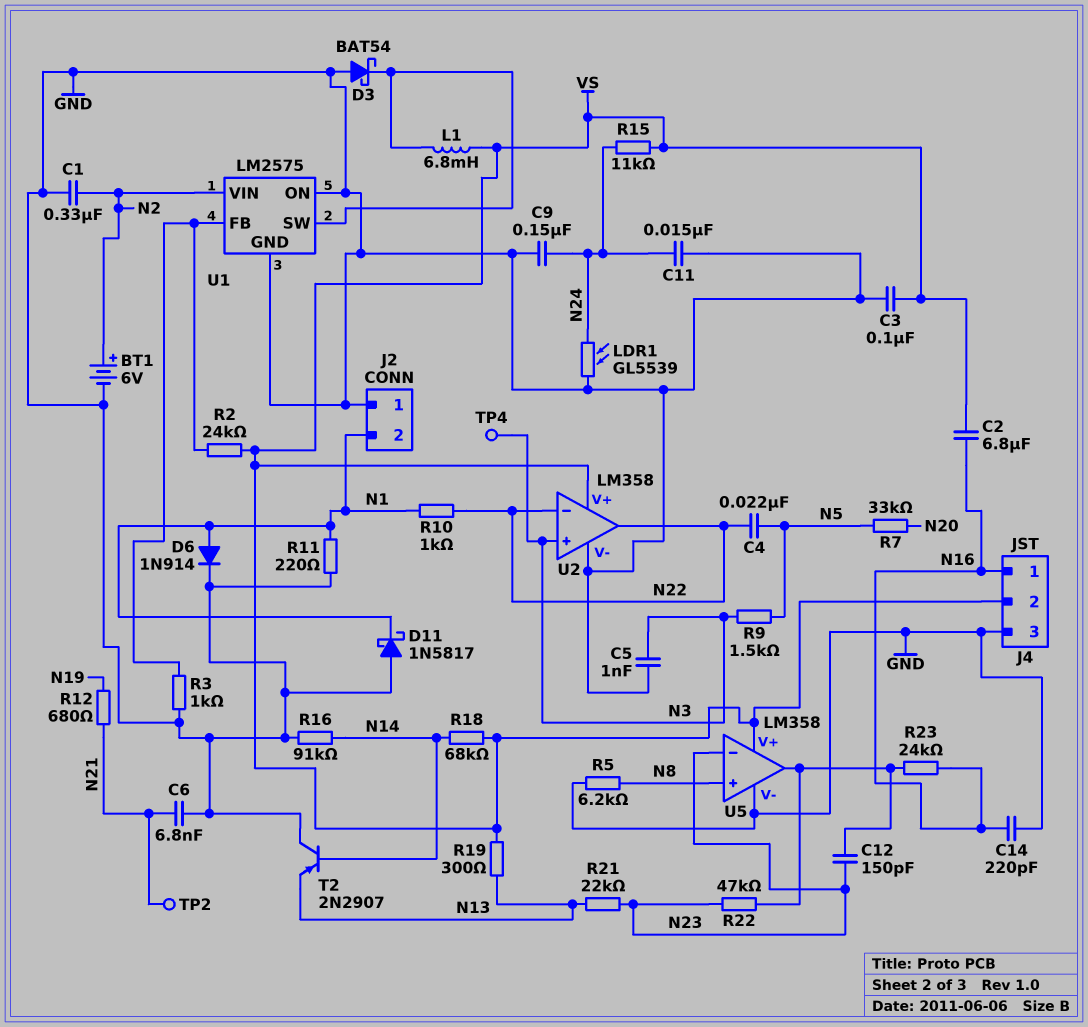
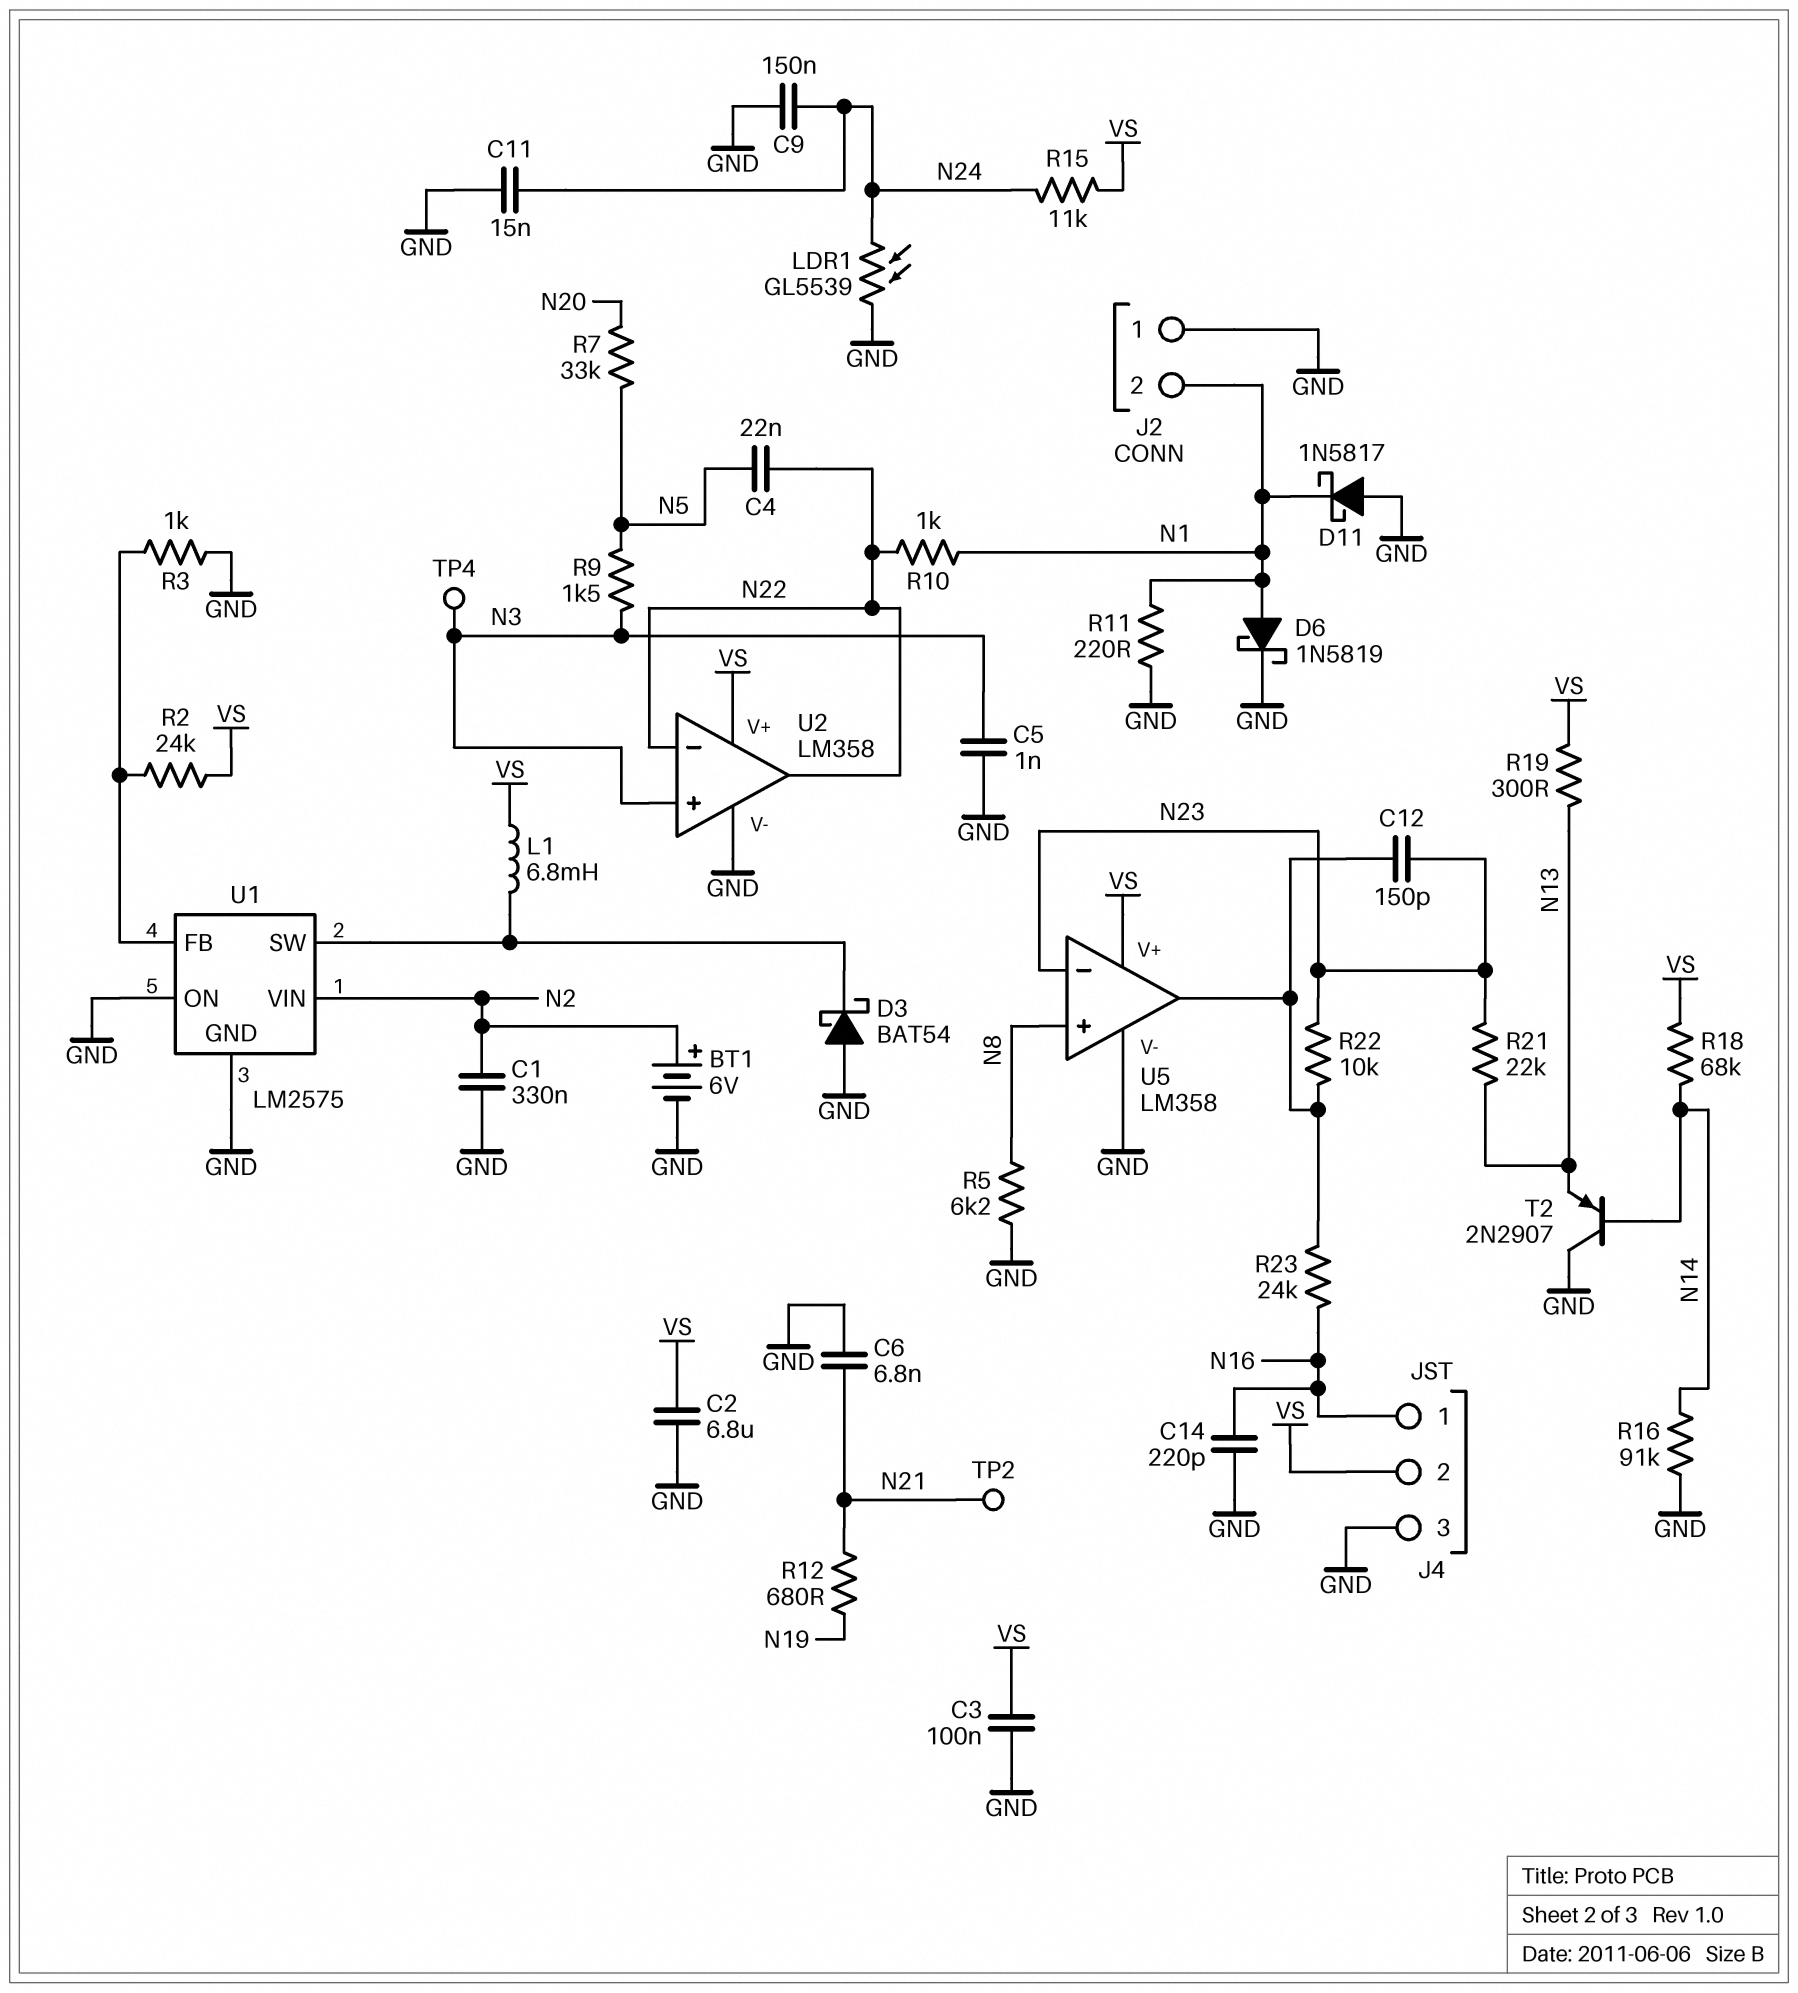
C2: 6.8uF (N16, VS) -> 6.8uF (GND, VS)
D6: diode 1N914 (A N1, K GND) -> schottky 1N5819 (A N1, K GND)
R22: 47k (N23, U5/out) -> 10k (N23, U5/out)

